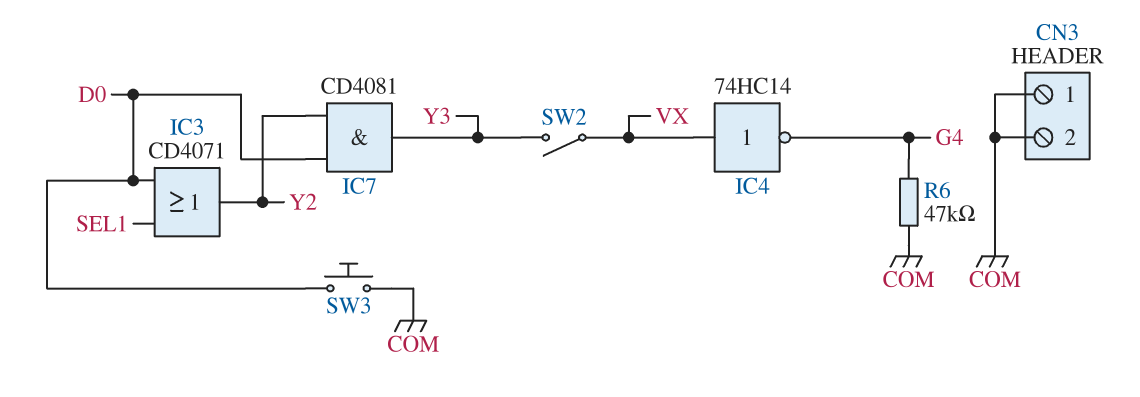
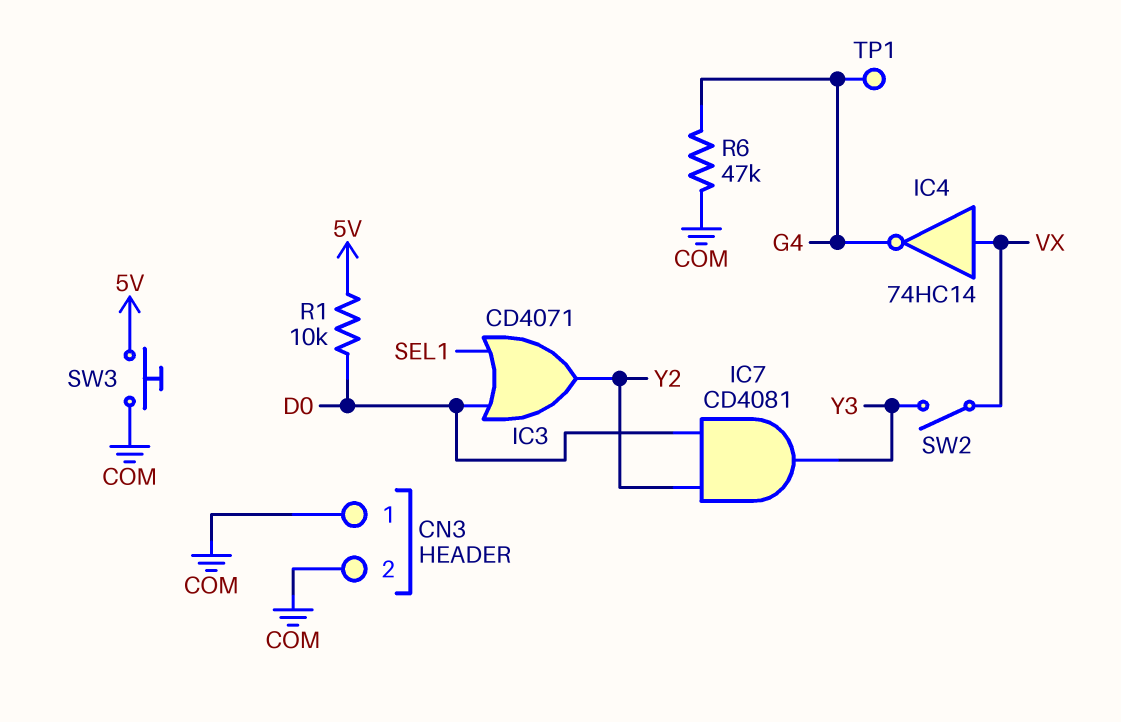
R1: none -> 10k (5V, D0)
SW3: button (COM, D0) -> button (5V, COM)
TP1: none -> test point (G4)

